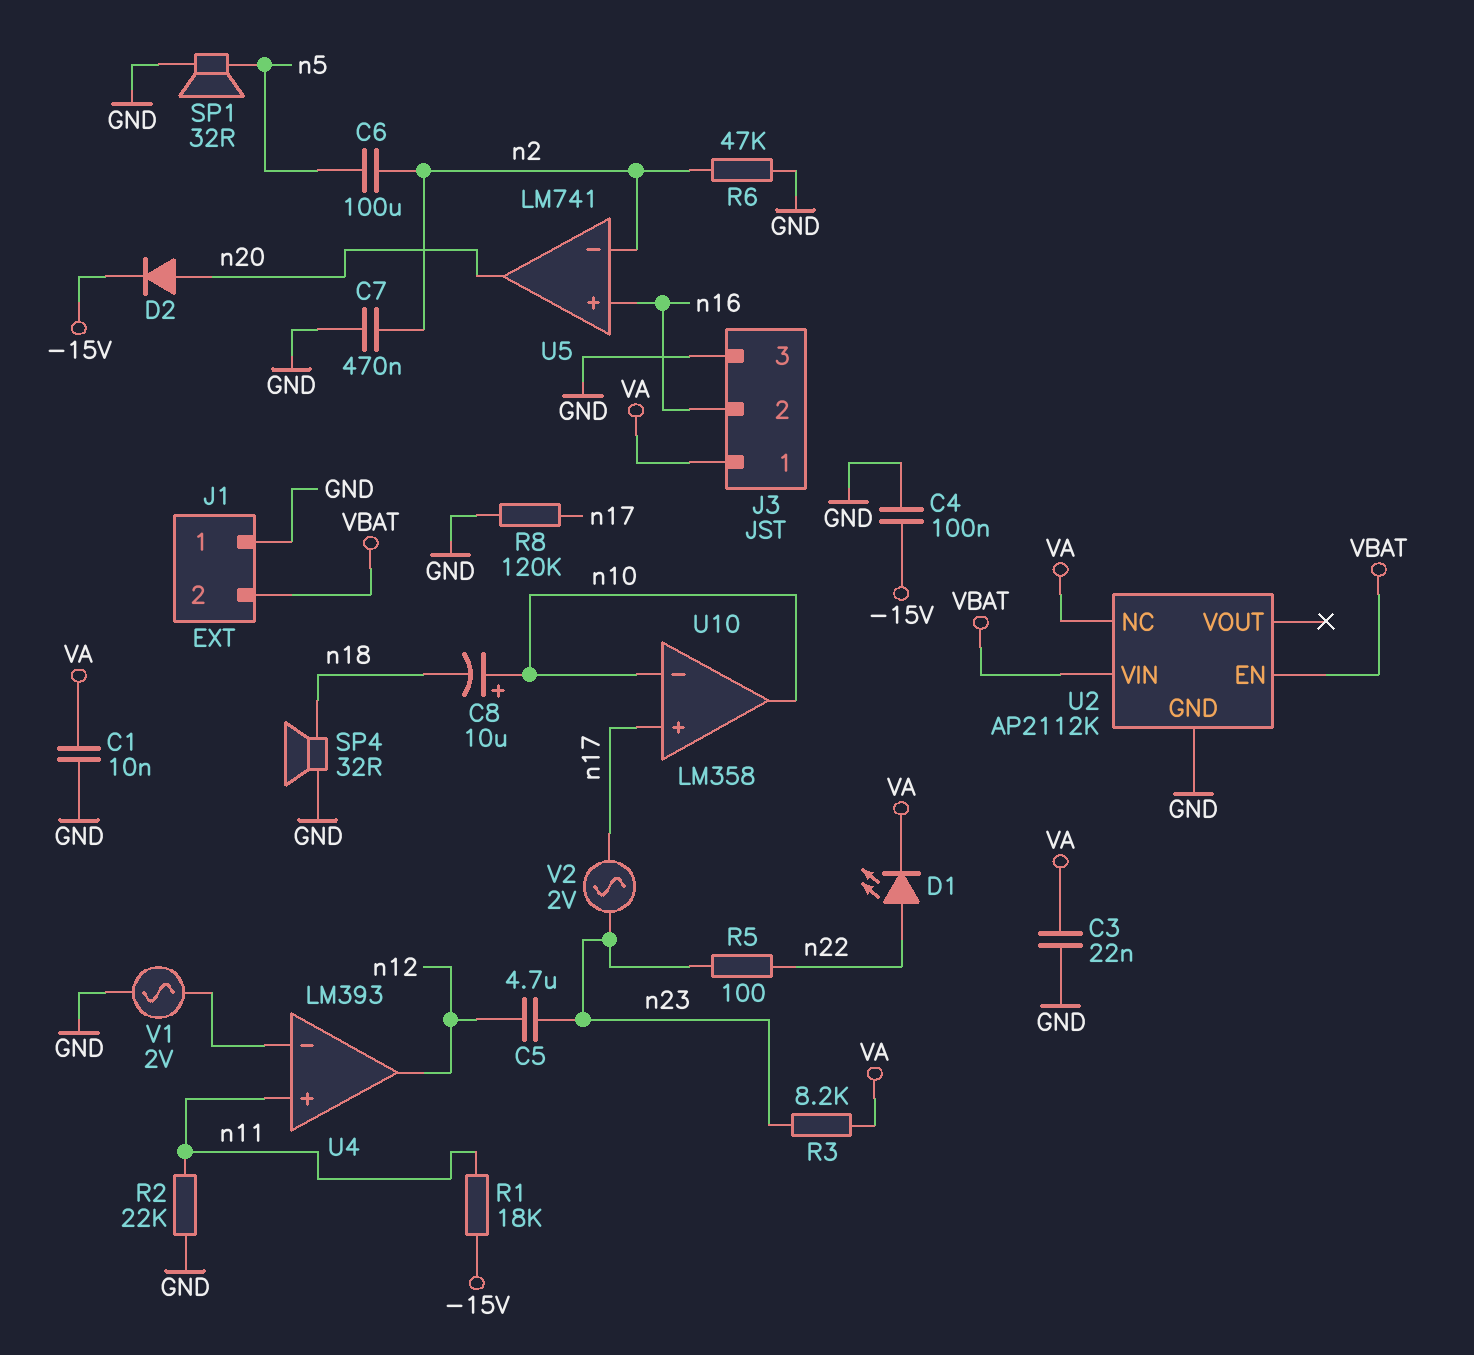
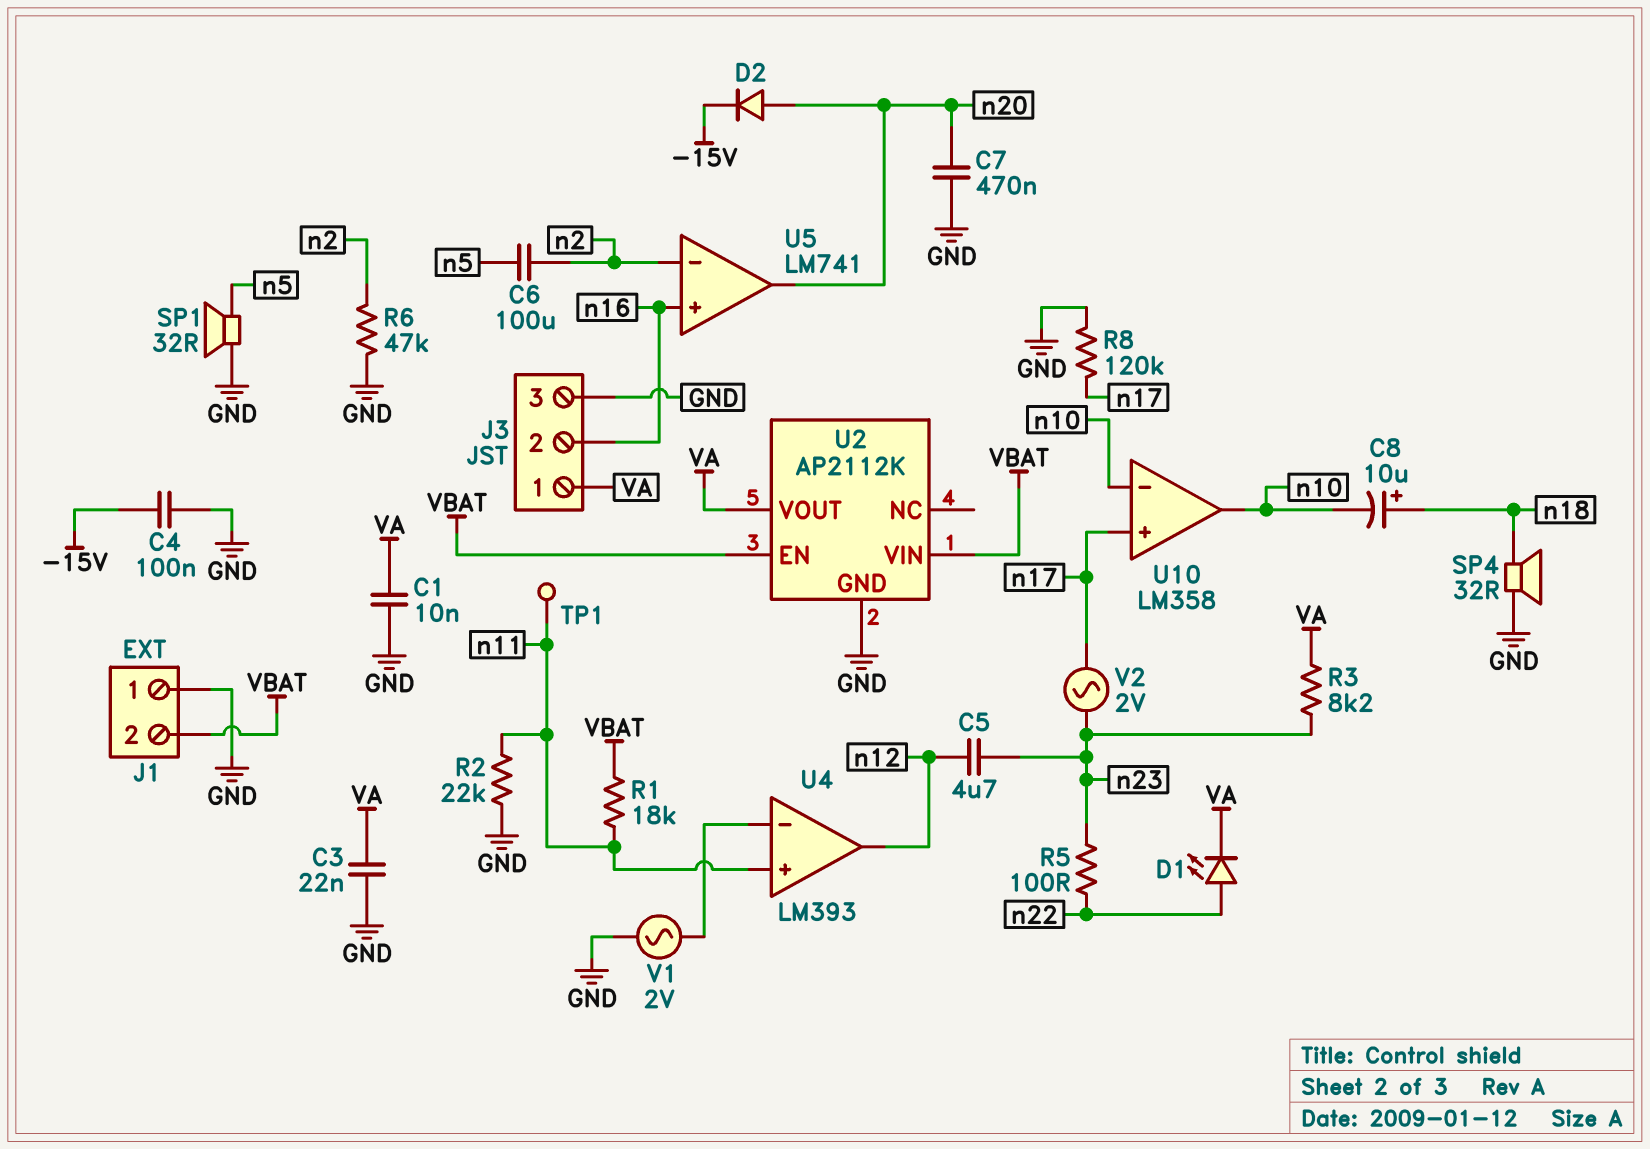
C7: 470nF (GND, n2) -> 470nF (GND, n20)
C8: 10uF (plus n10, minus n18) -> 10uF (plus n18, minus n10)
R1: 18k (-15V, n11) -> 18k (VBAT, n11)
TP1: none -> test point (n11)
U2 pin NC: VA -> none
U2 pin VOUT: none -> VA

